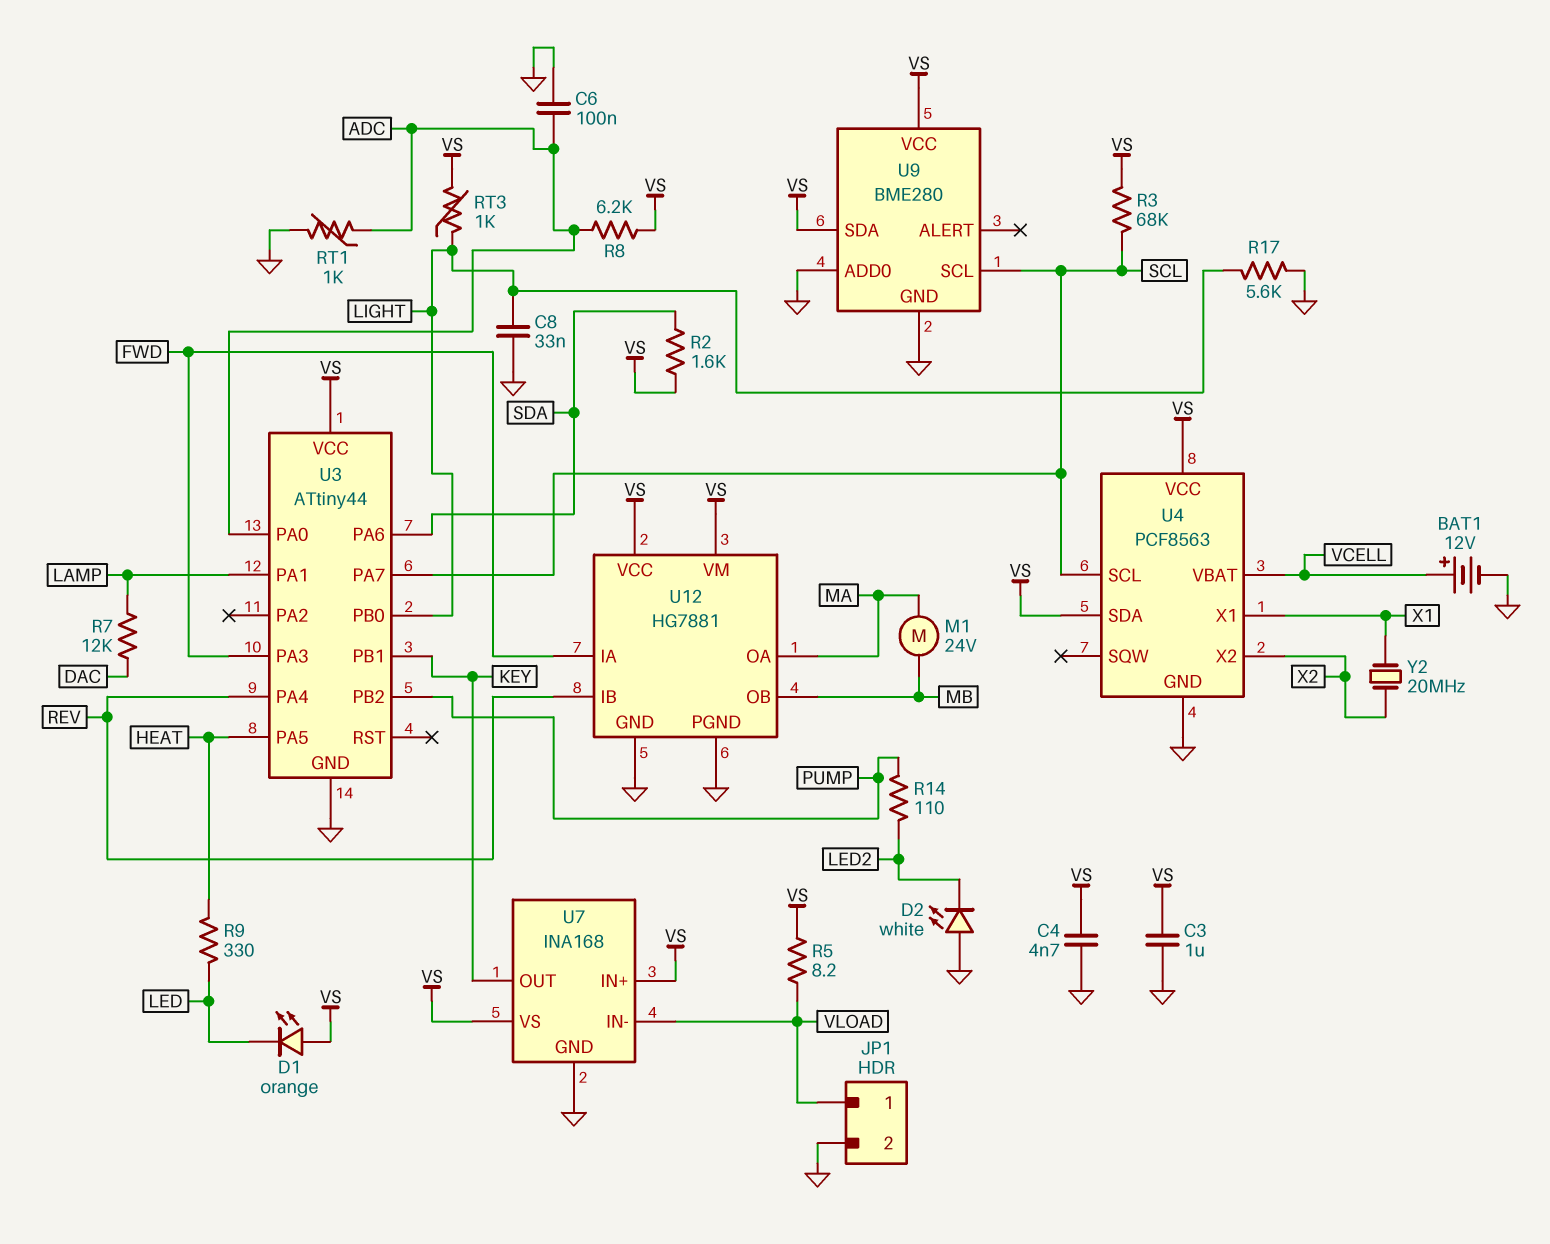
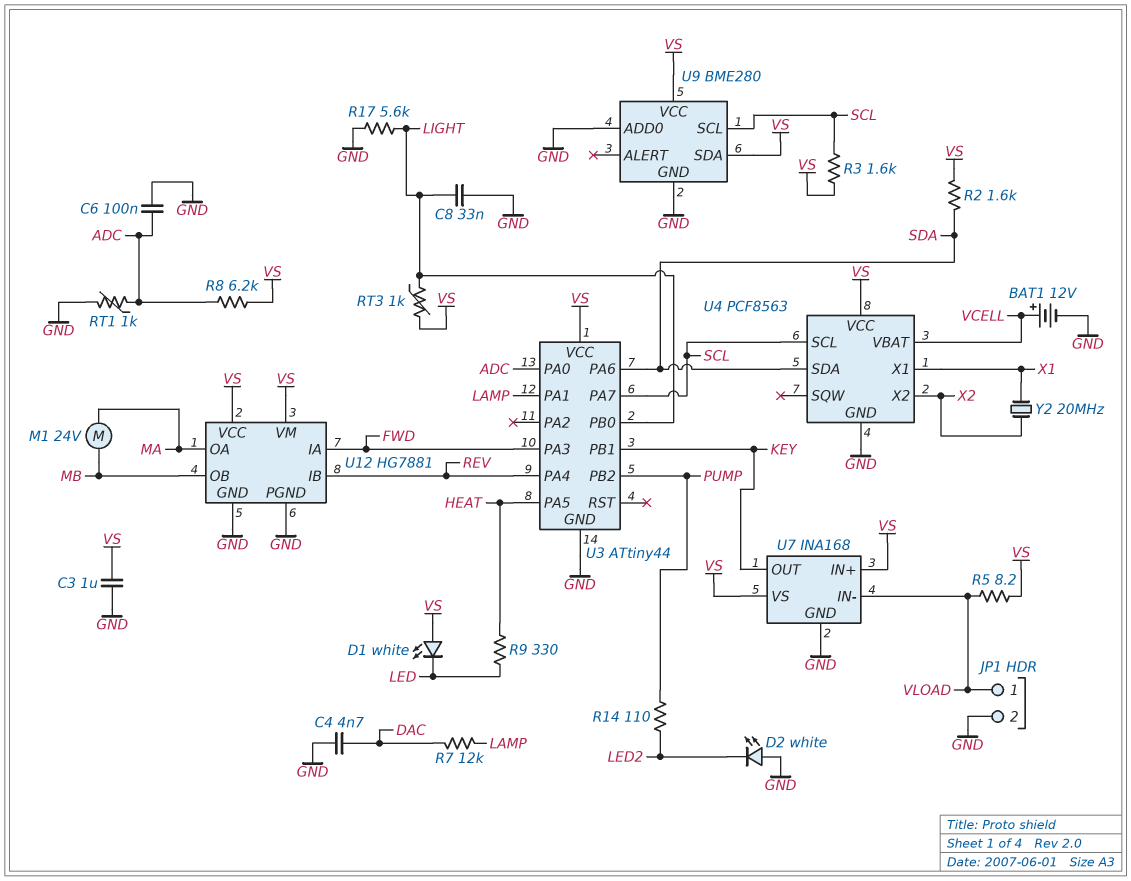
C4: 4.7nF (GND, VS) -> 4.7nF (DAC, GND)
D1: LED orange (A VS, K LED) -> LED white (A VS, K LED)
R3: 68k (SCL, VS) -> 1.6k (SCL, VS)
U4 pin SDA: VS -> SDA

